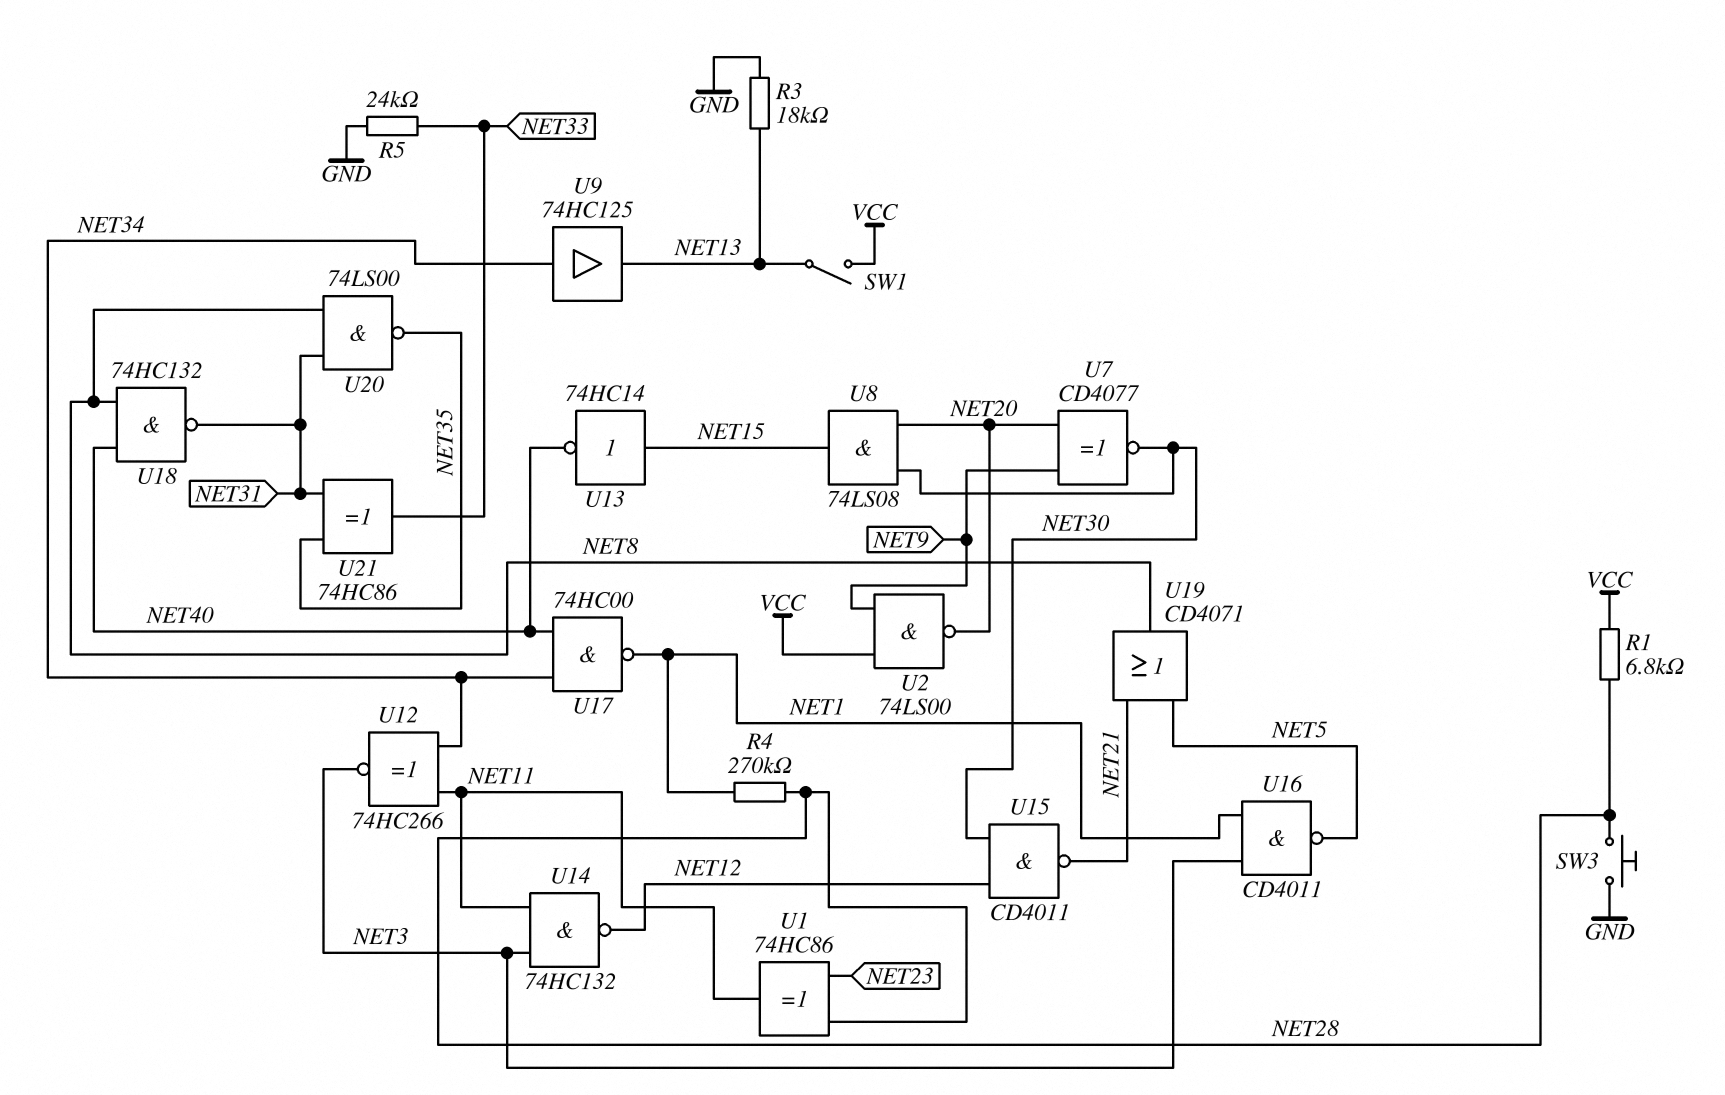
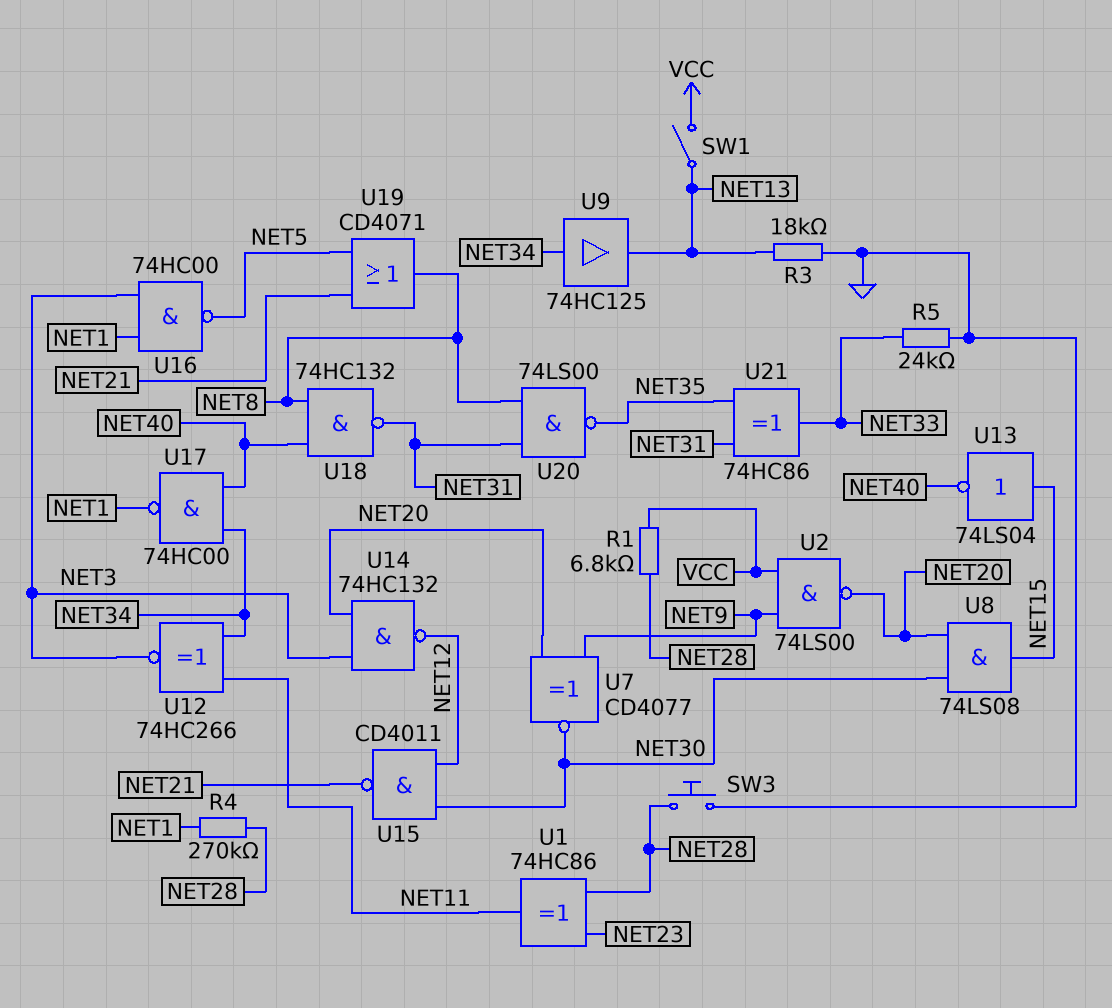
U13: NOT 74HC14 (in NET15, out NET40) -> NOT 74LS04 (in NET15, out NET40)
U14: NAND 74HC132 (in NET3, in NET11, out NET12) -> NAND 74HC132 (in NET3, in NET20, out NET12)
U16: NAND CD4011 (in NET1, in NET3, out NET5) -> NAND 74HC00 (in NET1, in NET3, out NET5)

